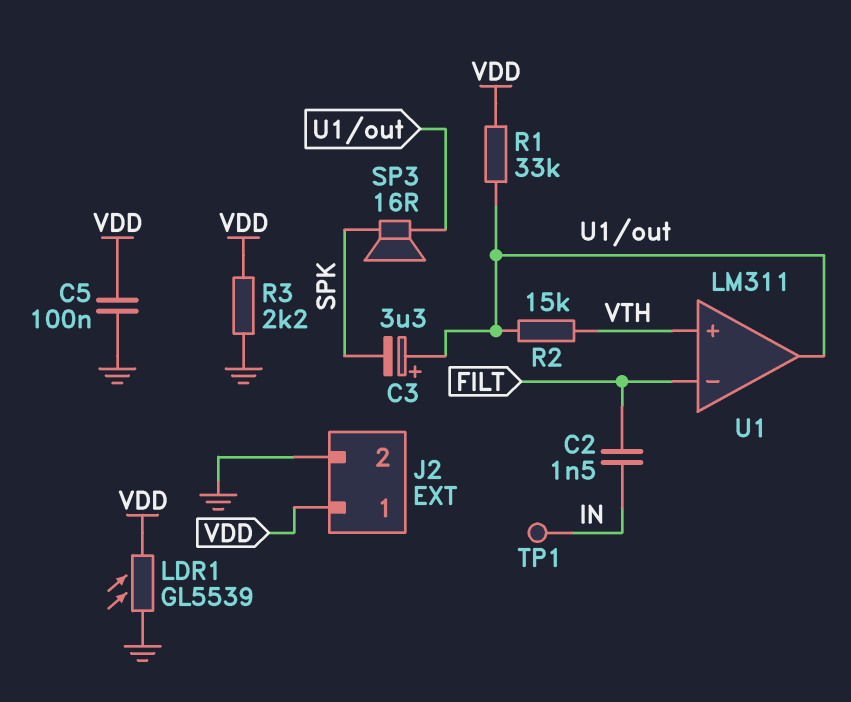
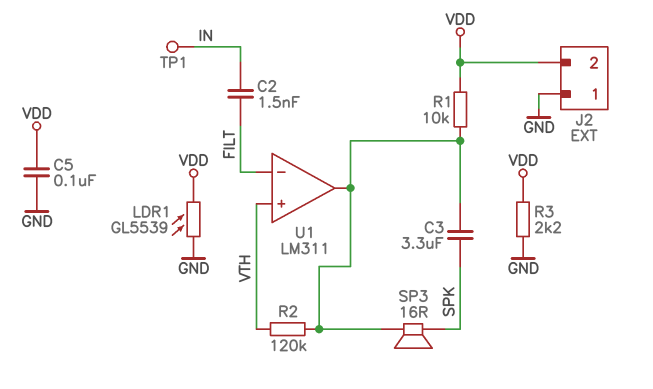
C3: 3.3uF (plus U1/out, minus SPK) -> 3.3uF (SPK, U1/out)
J2 pin 1: VDD -> GND
J2 pin 2: GND -> VDD
R1: 33k (U1/out, VDD) -> 10k (U1/out, VDD)
R2: 15k (U1/out, VTH) -> 120k (U1/out, VTH)

